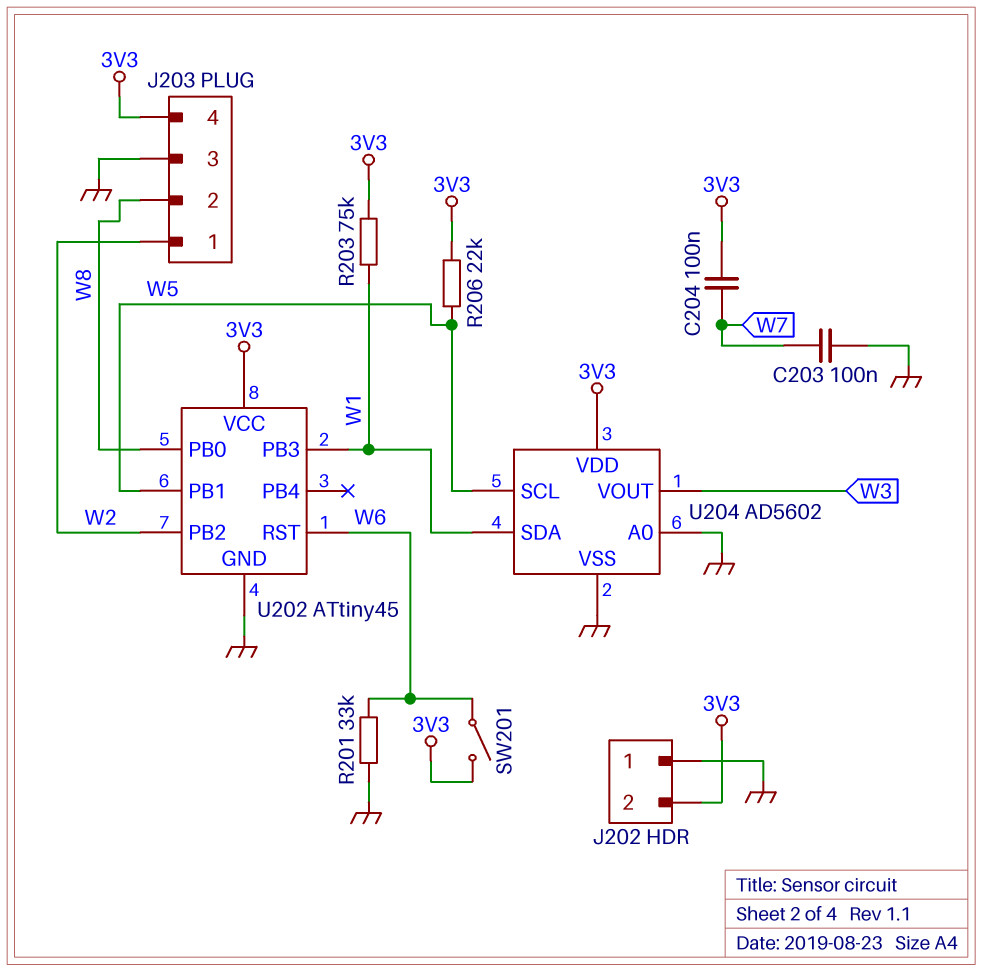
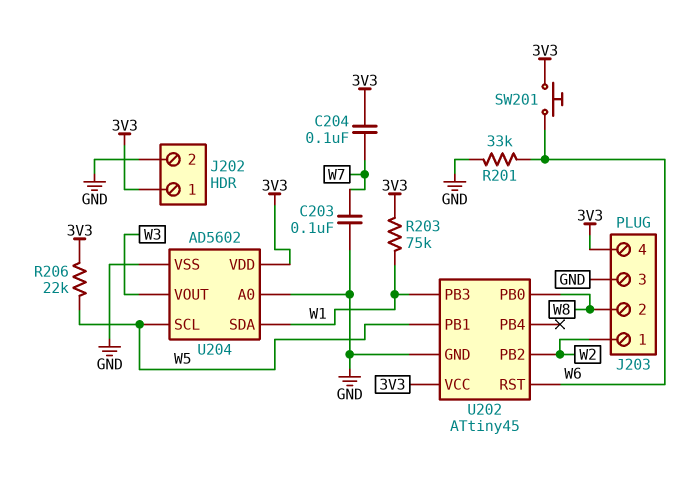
J202 pin 1: GND -> 3V3
J202 pin 2: 3V3 -> GND
SW201: switch (3V3, W6) -> button (3V3, W6)

